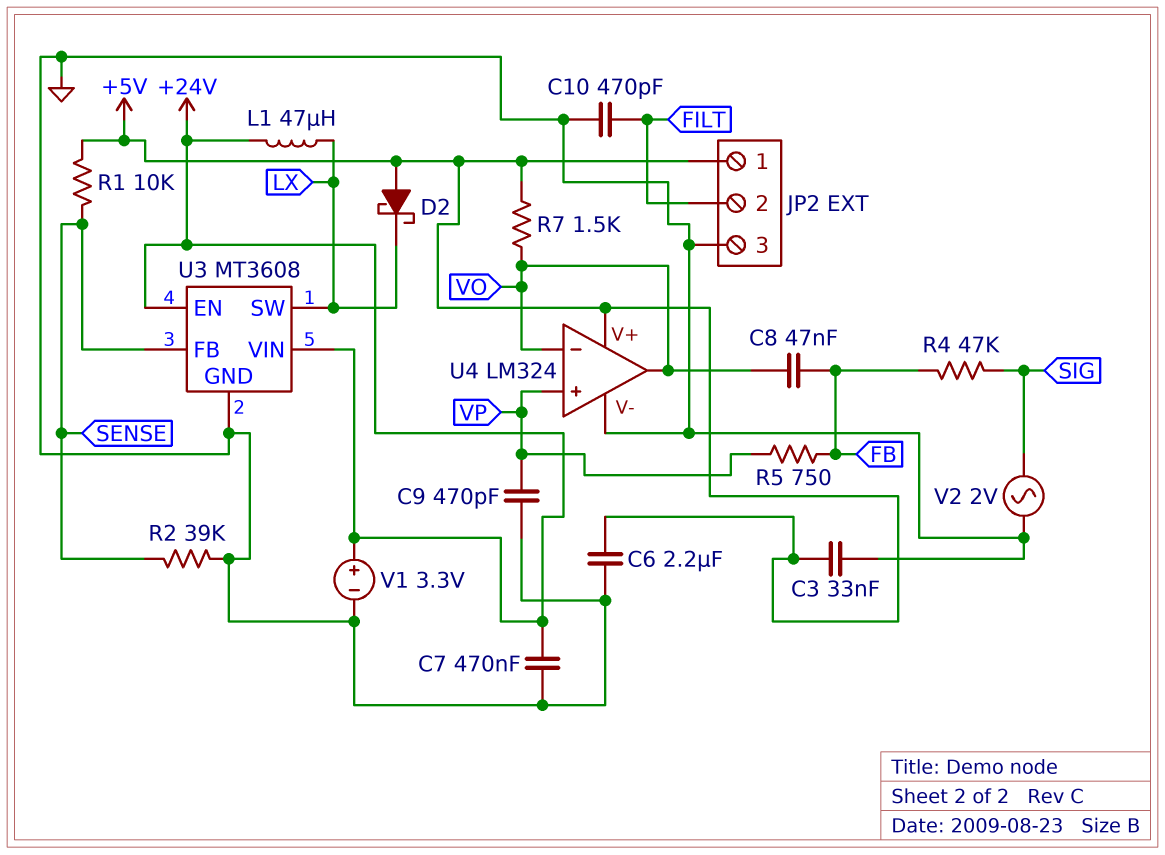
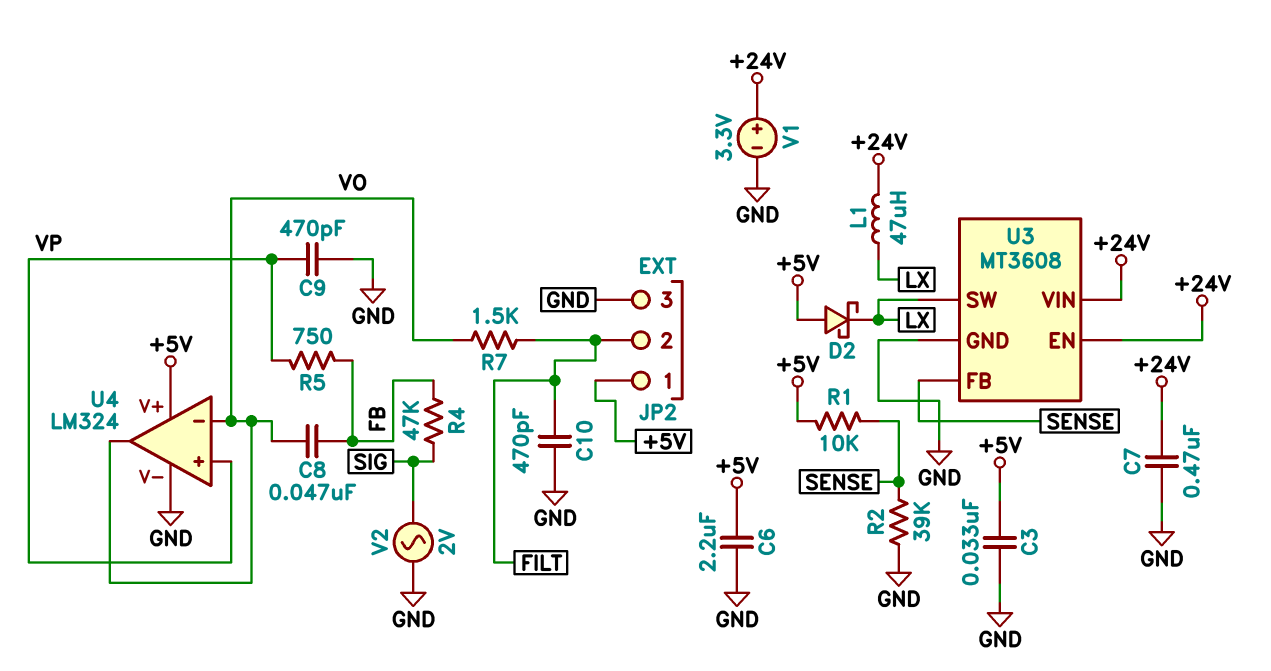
R7: 1.5k (+5V, VO) -> 1.5k (FILT, VO)

